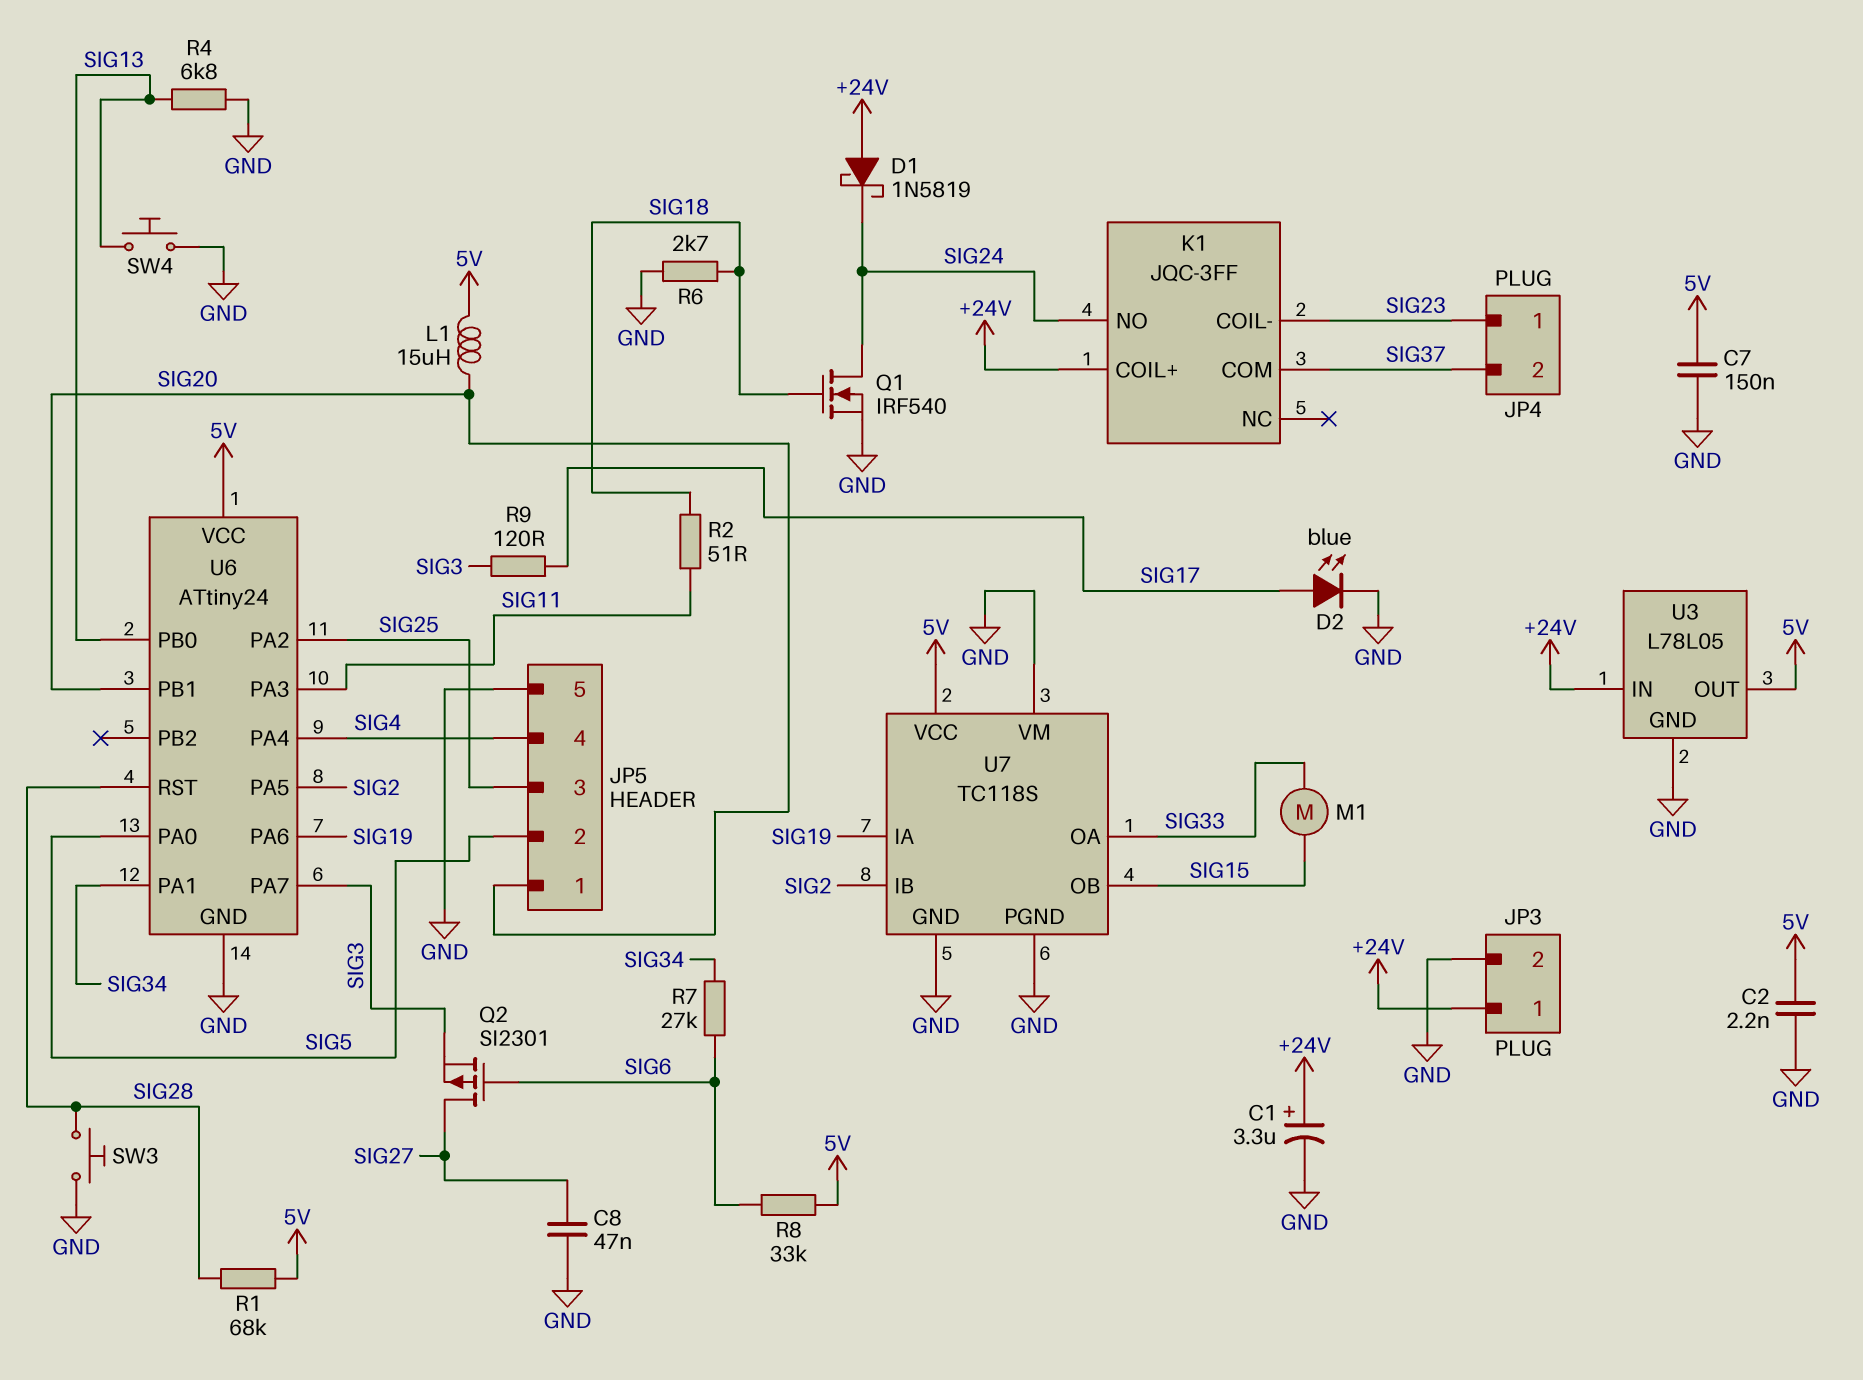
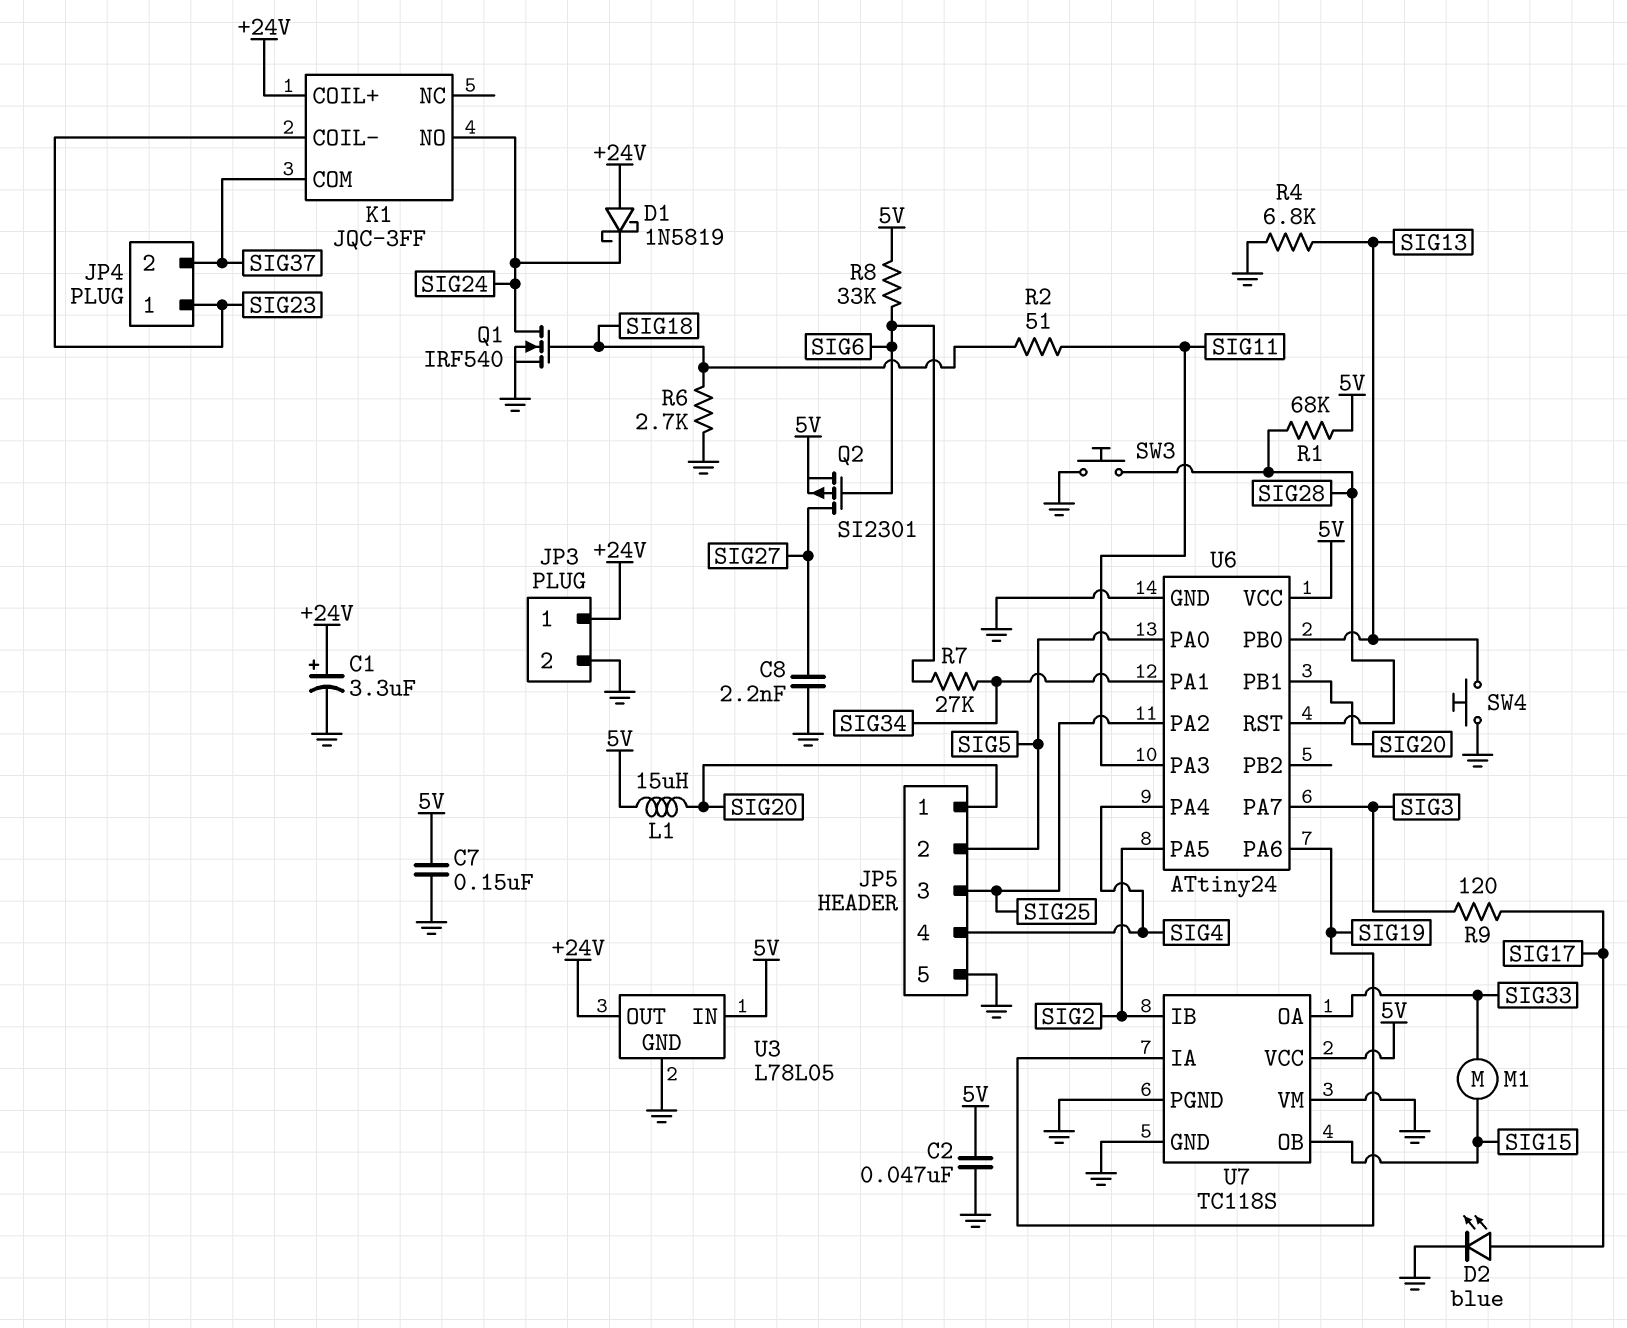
C2: 2.2nF (5V, GND) -> 47nF (5V, GND)
C8: 47nF (GND, SIG27) -> 2.2nF (GND, SIG27)
Q2: PMOS SI2301 (G SIG6, D SIG27, S SIG3) -> PMOS SI2301 (G SIG6, D SIG27, S 5V)
U3 pin IN: +24V -> 5V
U3 pin OUT: 5V -> +24V

